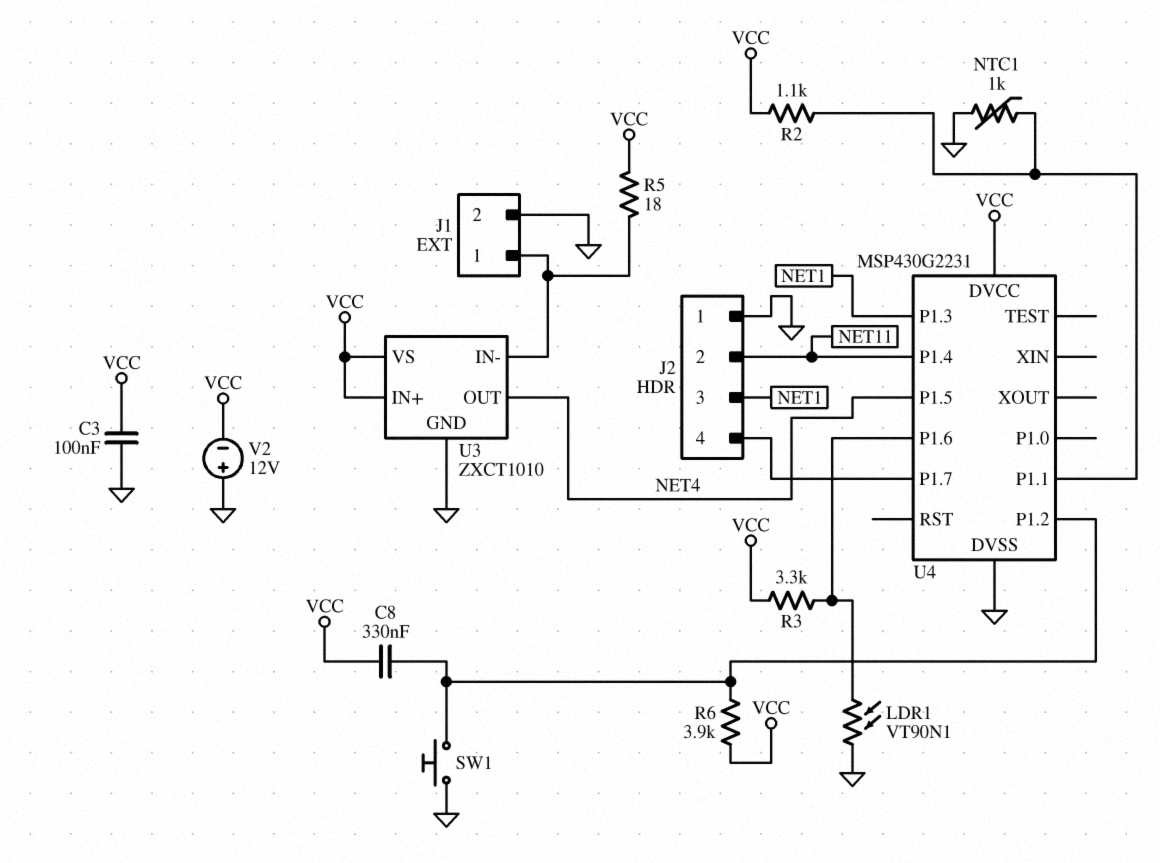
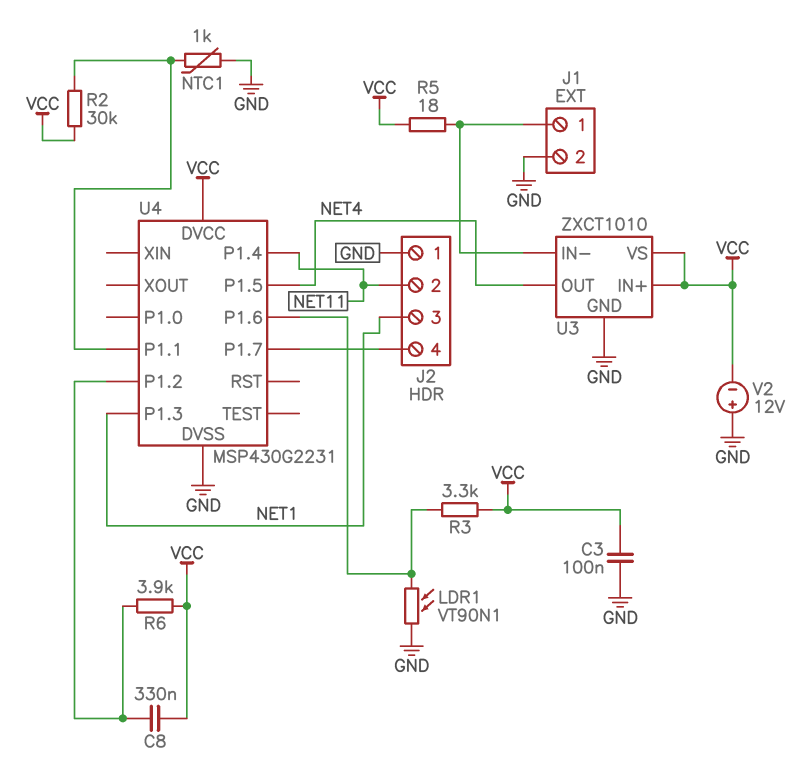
R2: 1.1k (U4/P1.1, VCC) -> 30k (U4/P1.1, VCC)
SW1: button (GND, U4/P1.2) -> none

